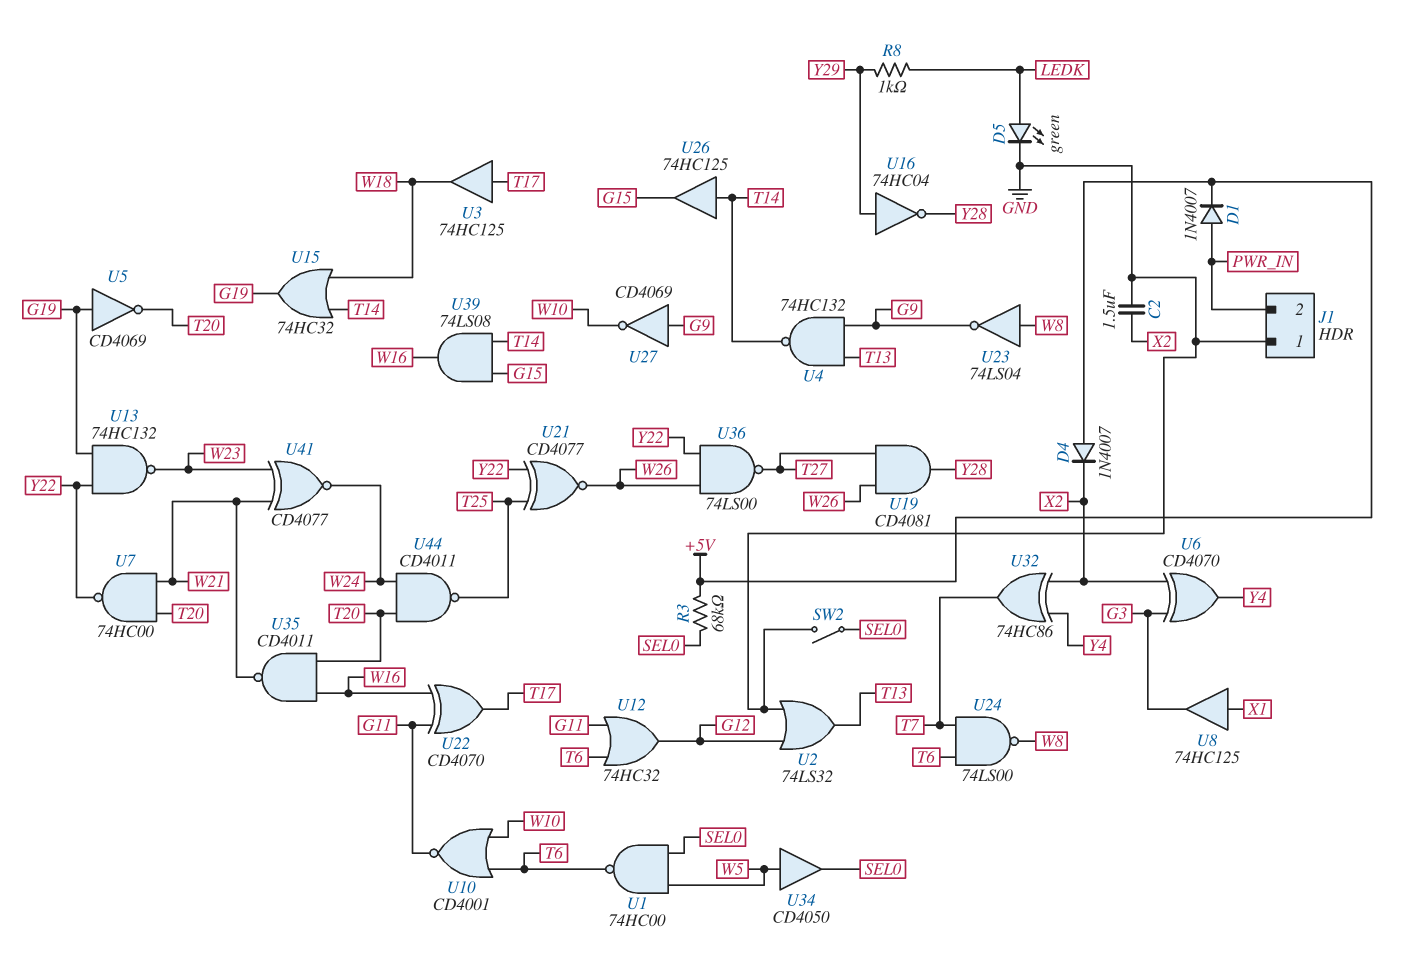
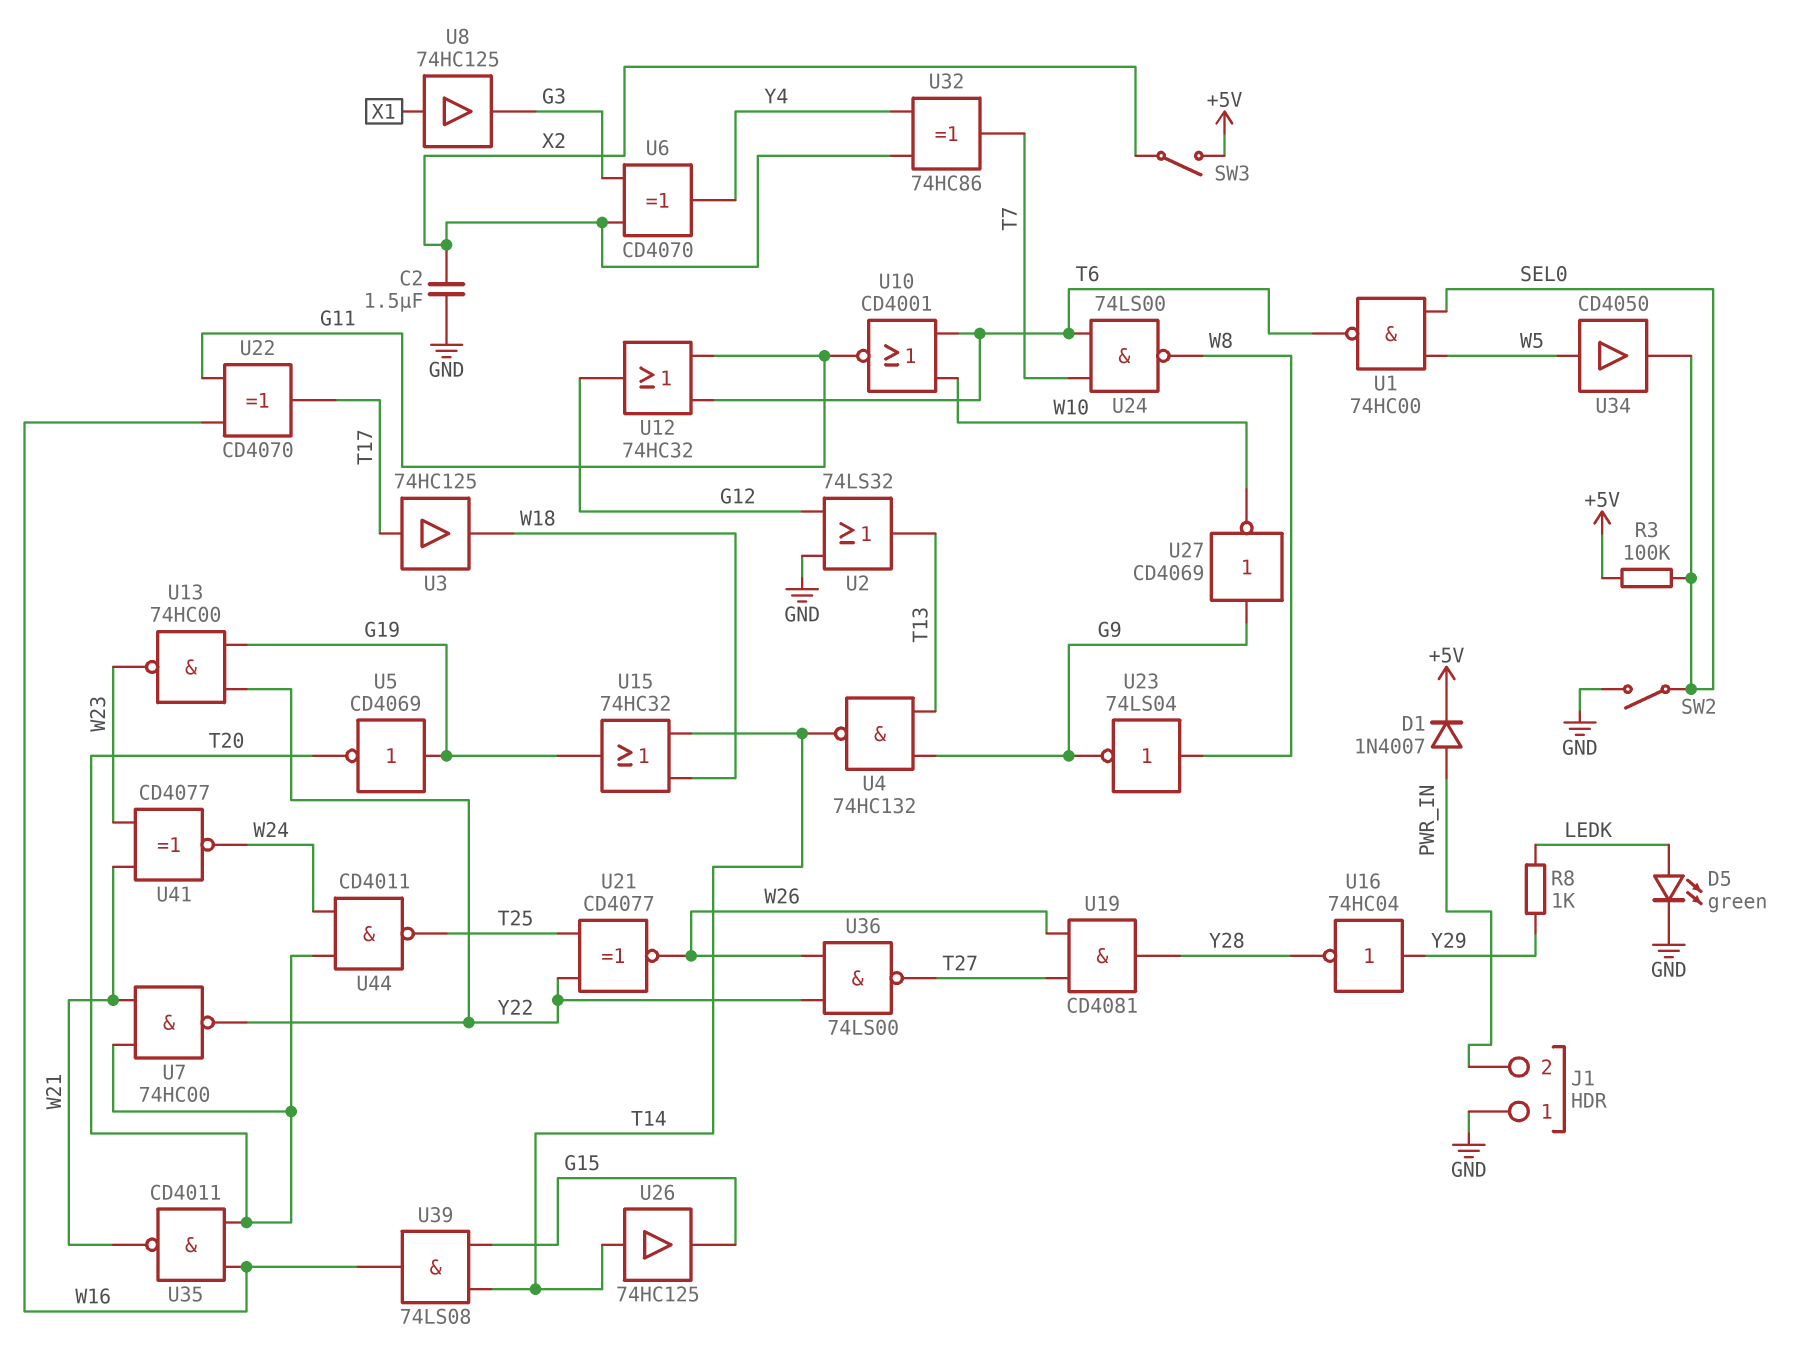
D4: diode 1N4007 (A +5V, K X2) -> none
R3: 68k (+5V, SEL0) -> 100k (+5V, SEL0)
SW3: none -> switch (+5V, X2)
U13: NAND 74HC132 (in G19, in Y22, out W23) -> NAND 74HC00 (in G19, in Y22, out W23)

